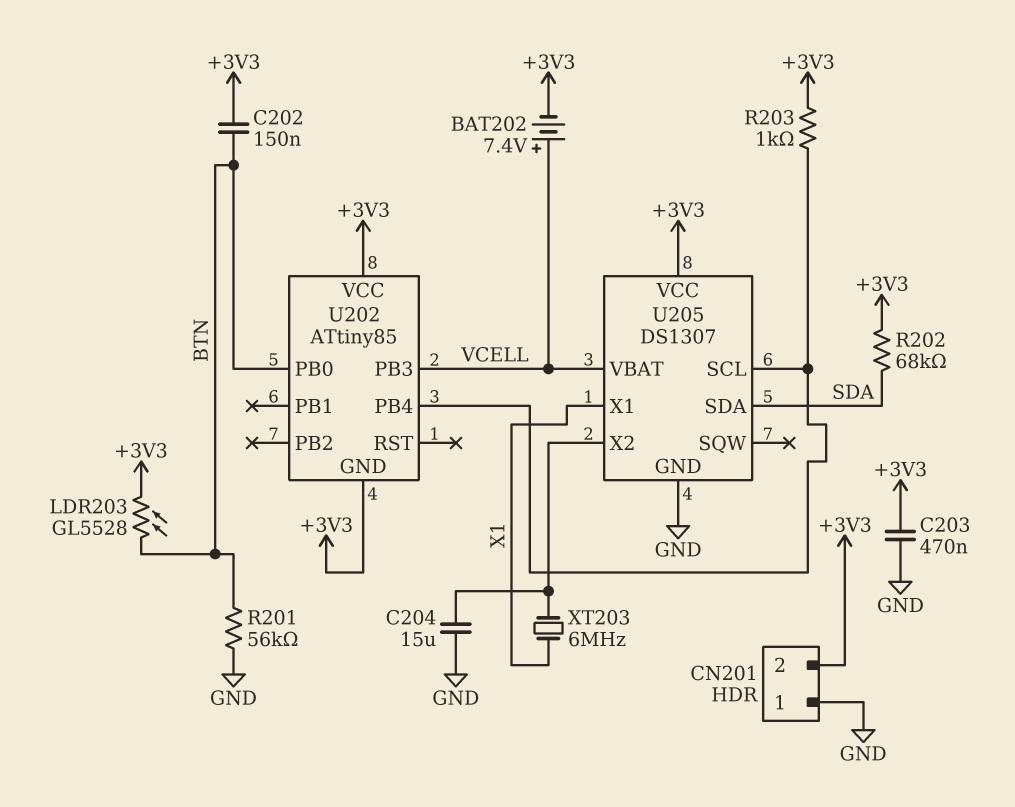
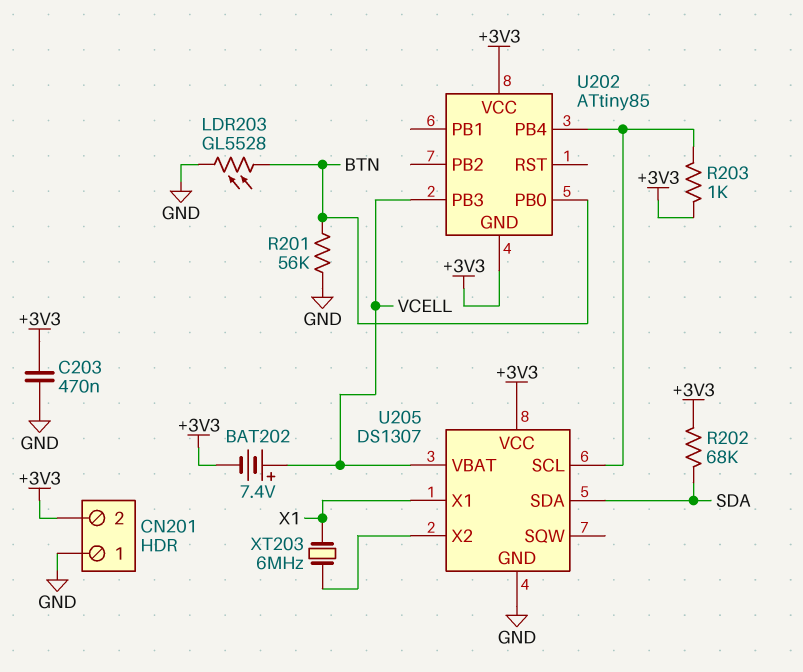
C202: 150nF (+3V3, BTN) -> none
C204: 15uF (GND, U205/X2) -> none
LDR203: GL5528 (+3V3, BTN) -> GL5528 (BTN, GND)

